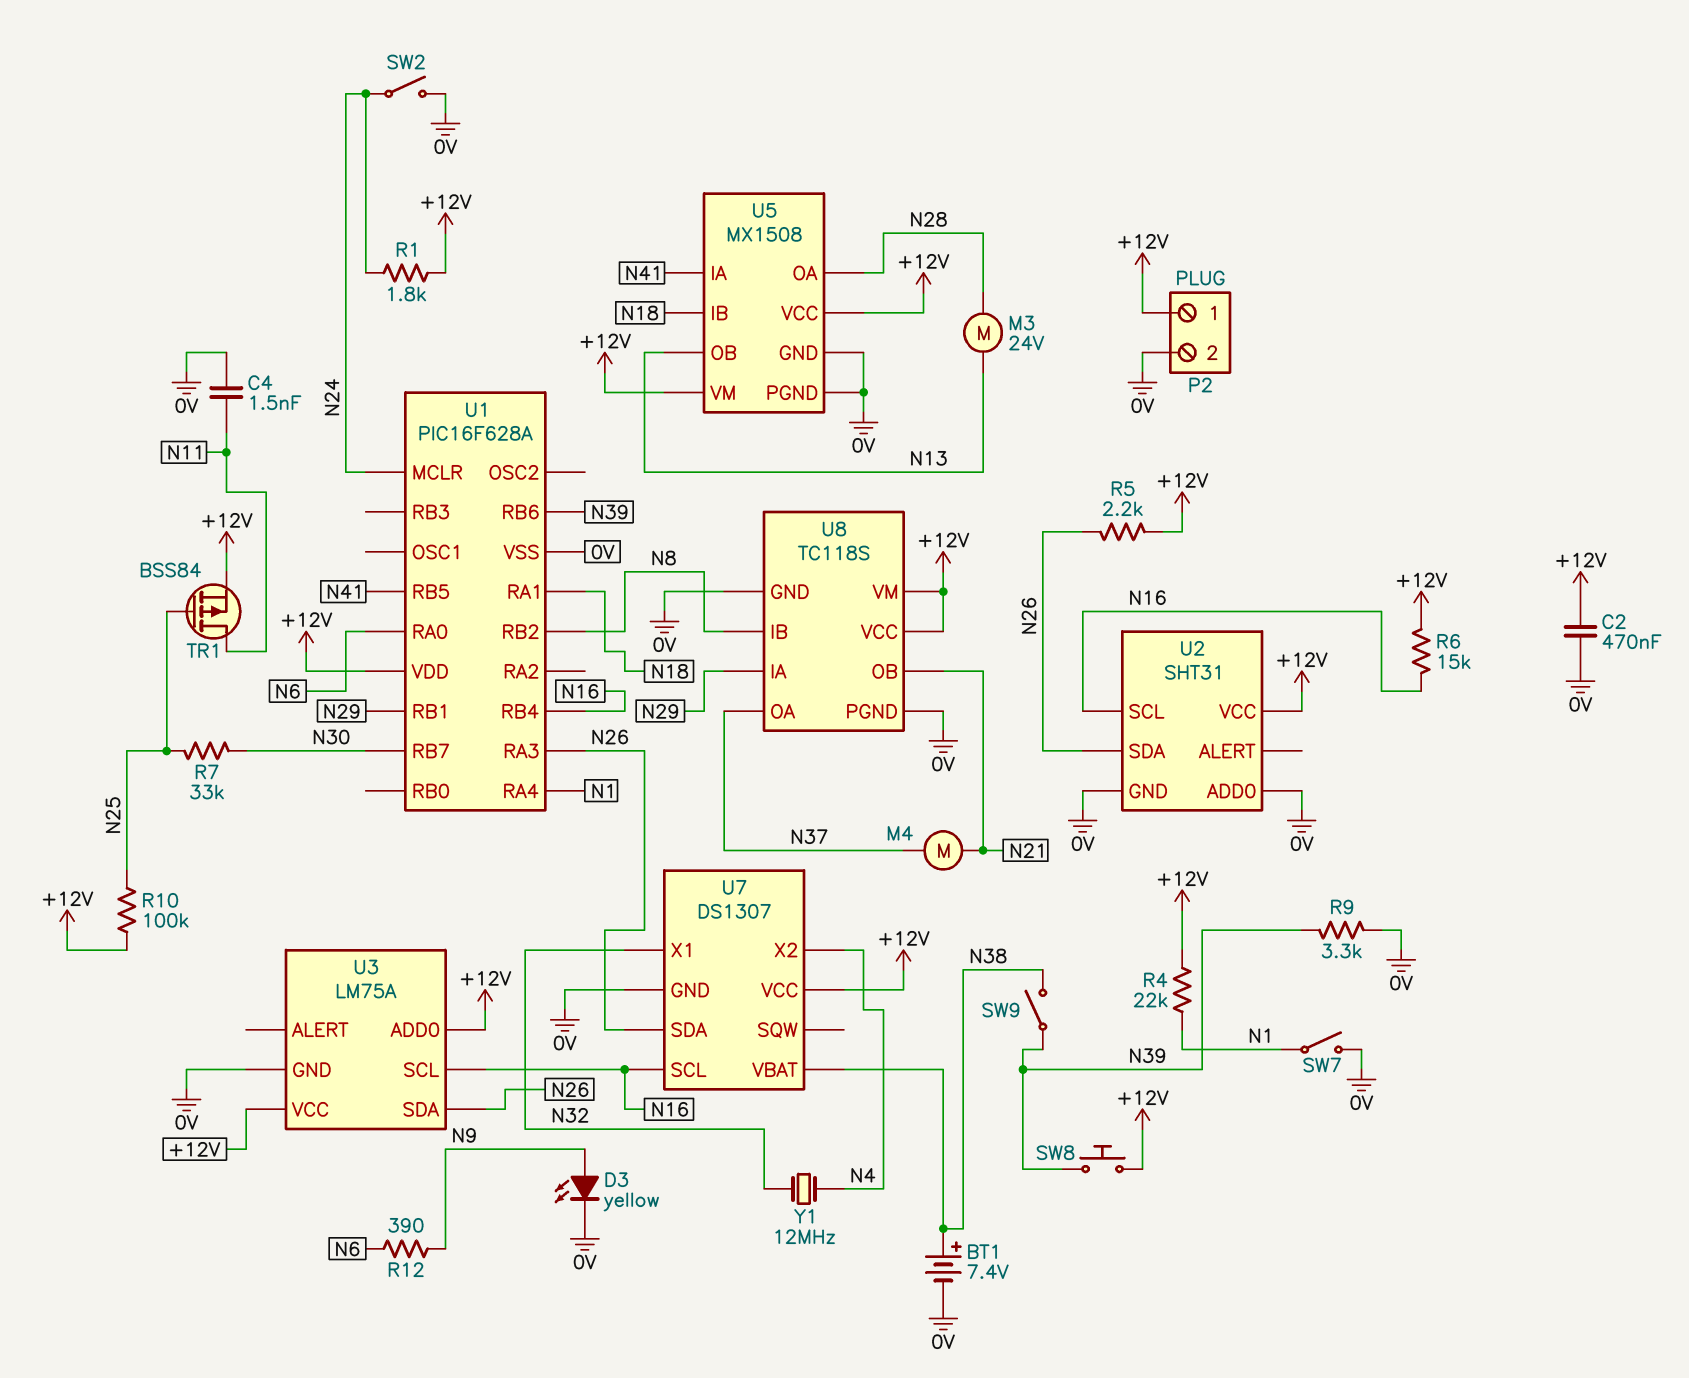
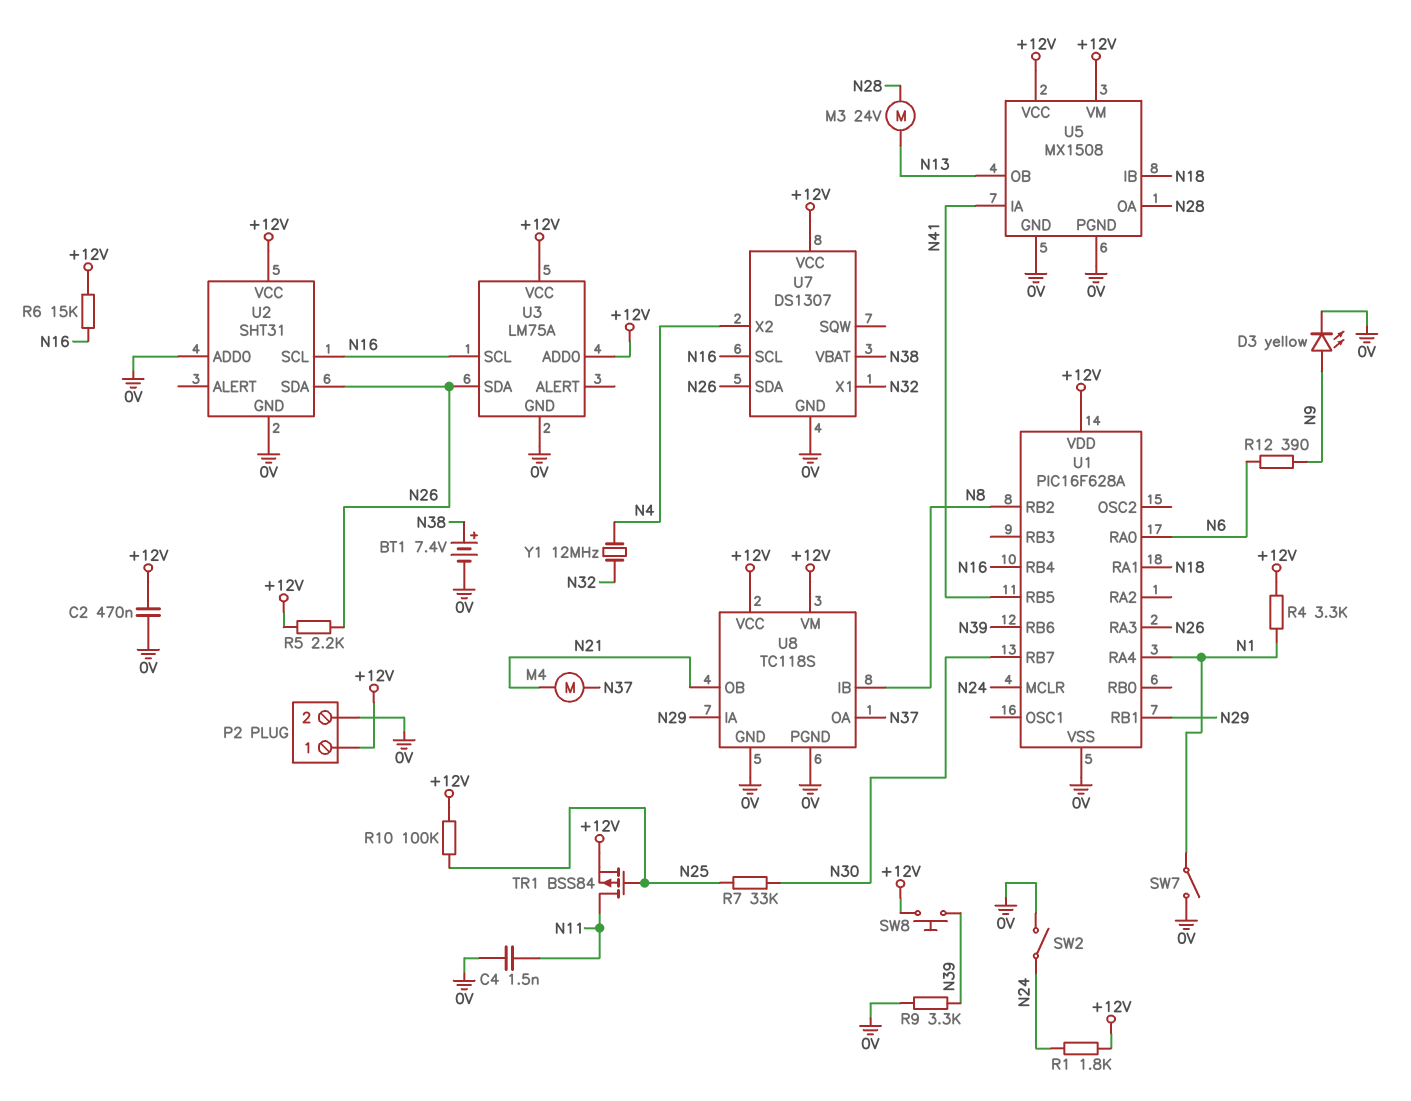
R4: 22k (+12V, N1) -> 3.3k (+12V, N1)
SW9: switch (N38, N39) -> none

